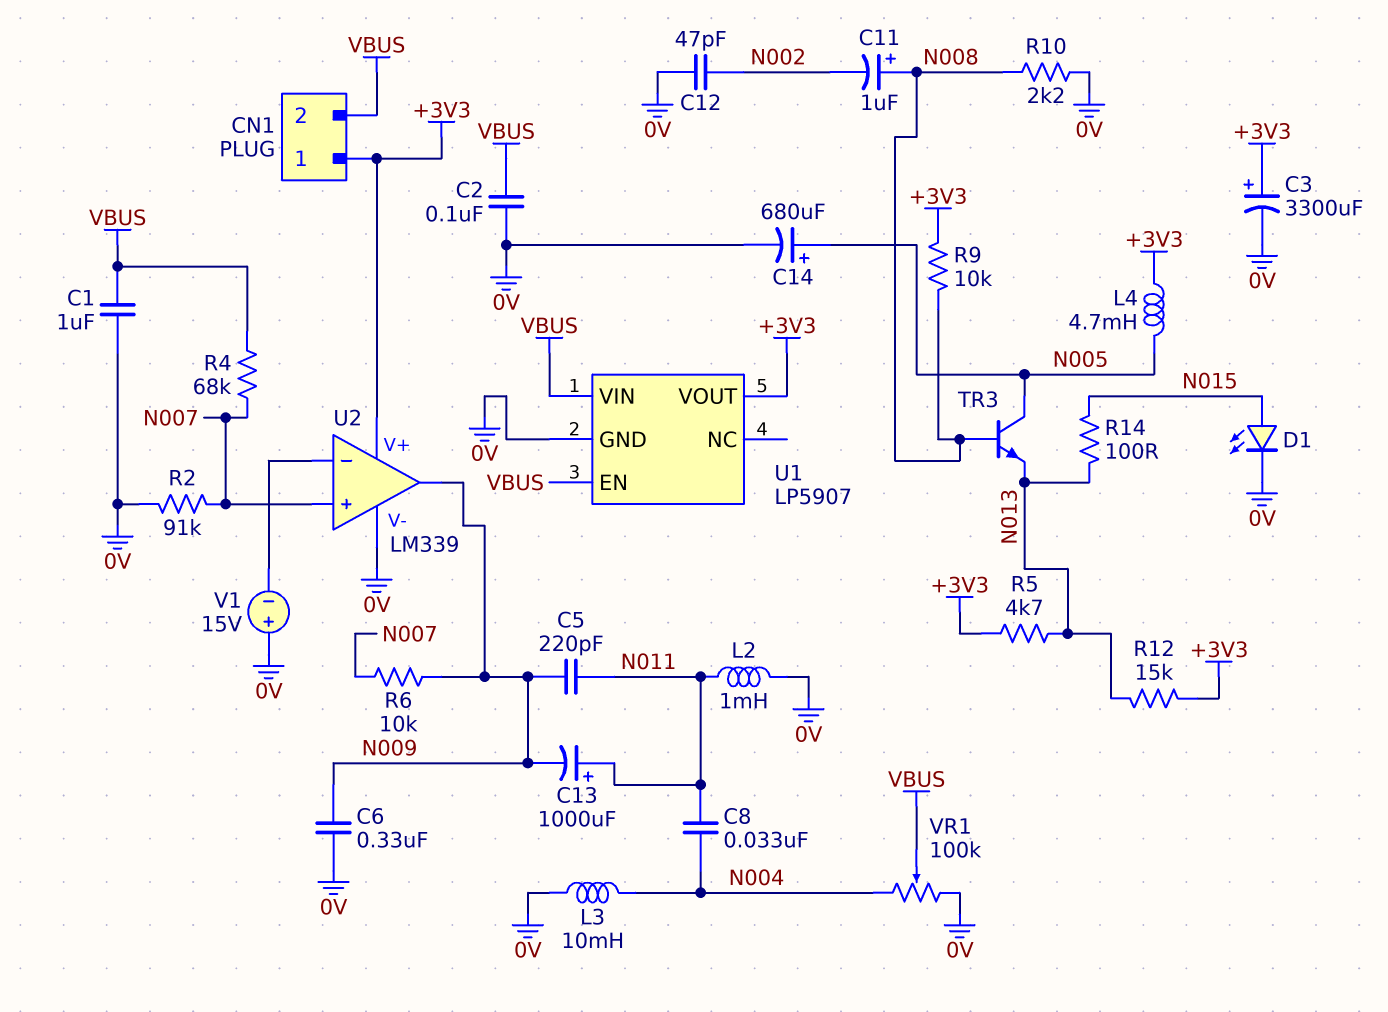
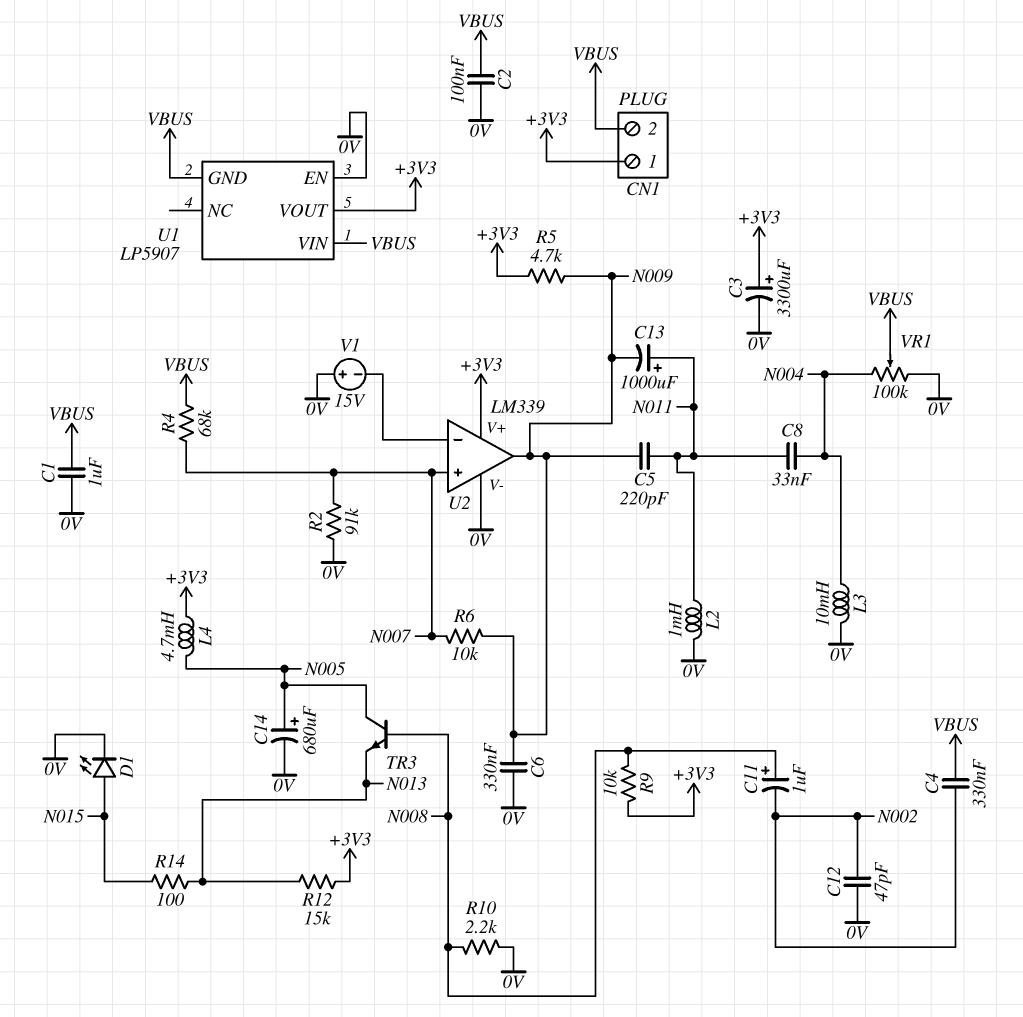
C4: none -> 330nF (N002, VBUS)
R5: 4.7k (+3V3, N013) -> 4.7k (+3V3, N009)
U1 pin EN: VBUS -> 0V
U1 pin GND: 0V -> VBUS

